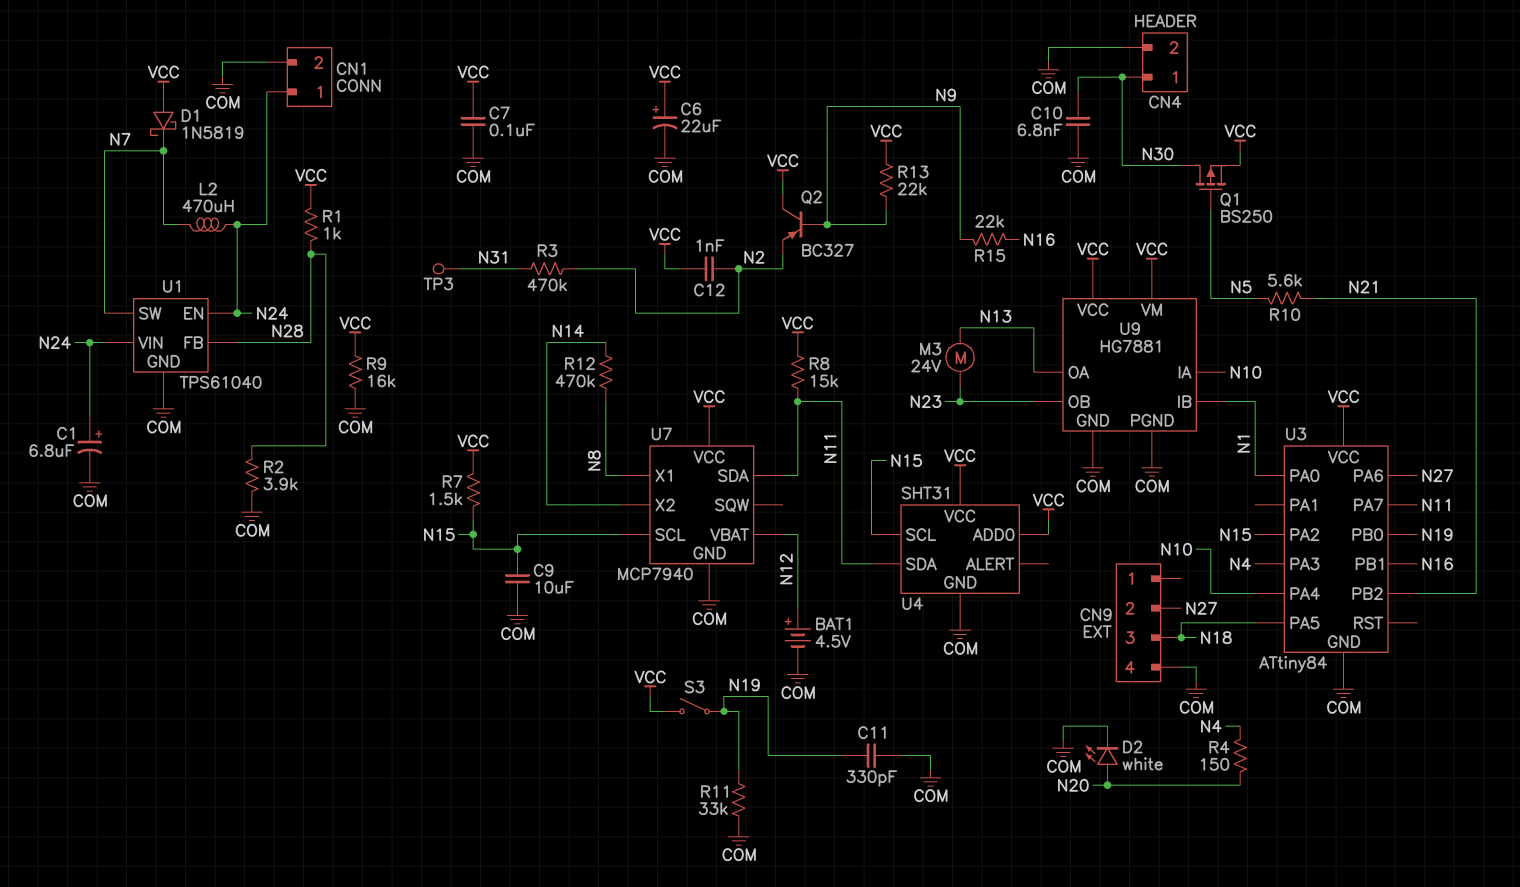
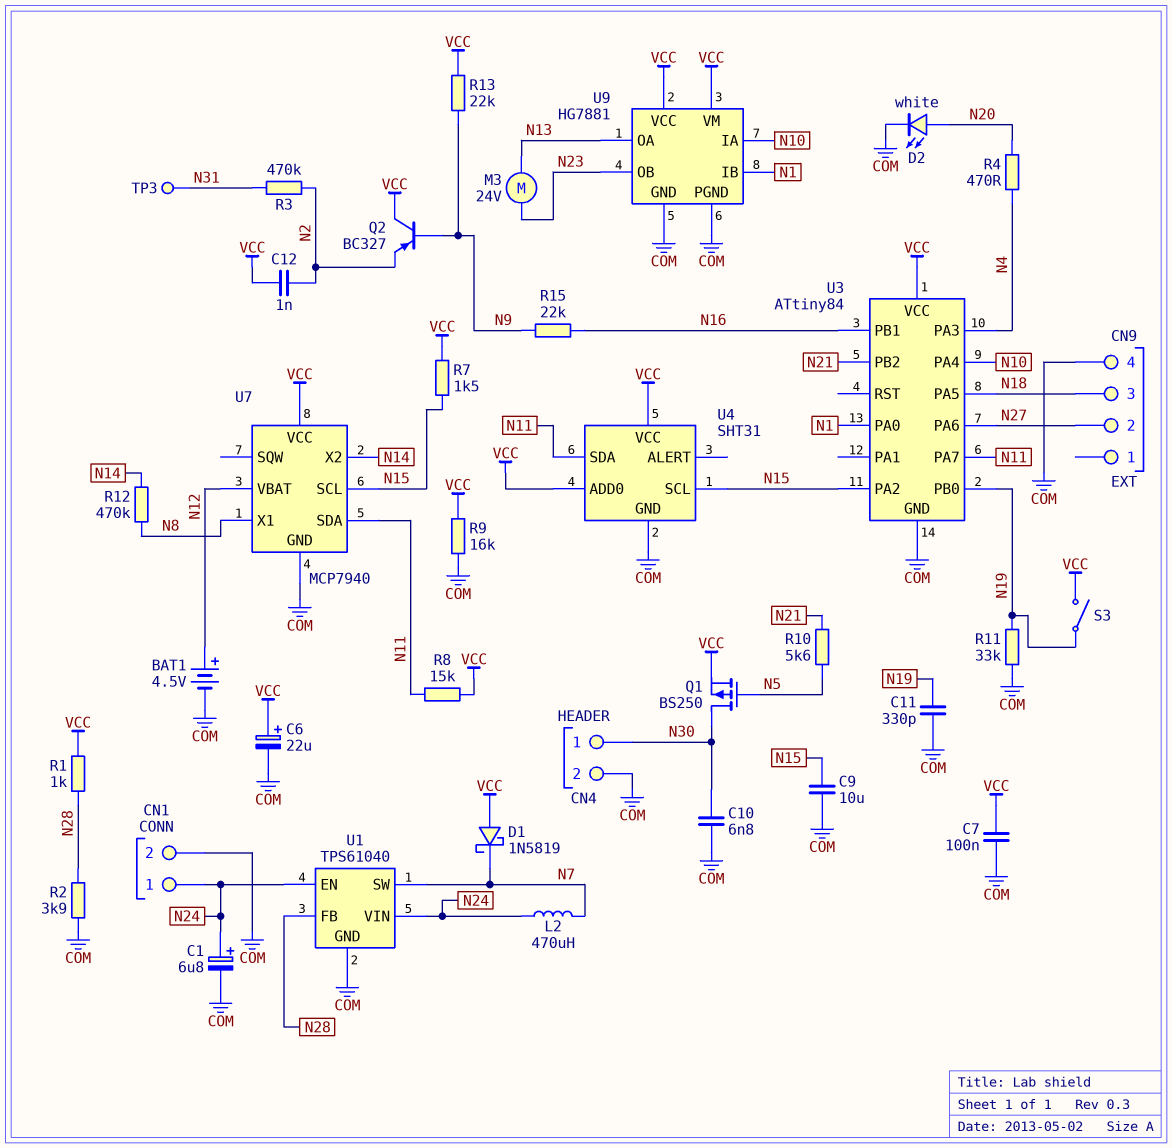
R4: 150 (N4, N20) -> 470 (N4, N20)

